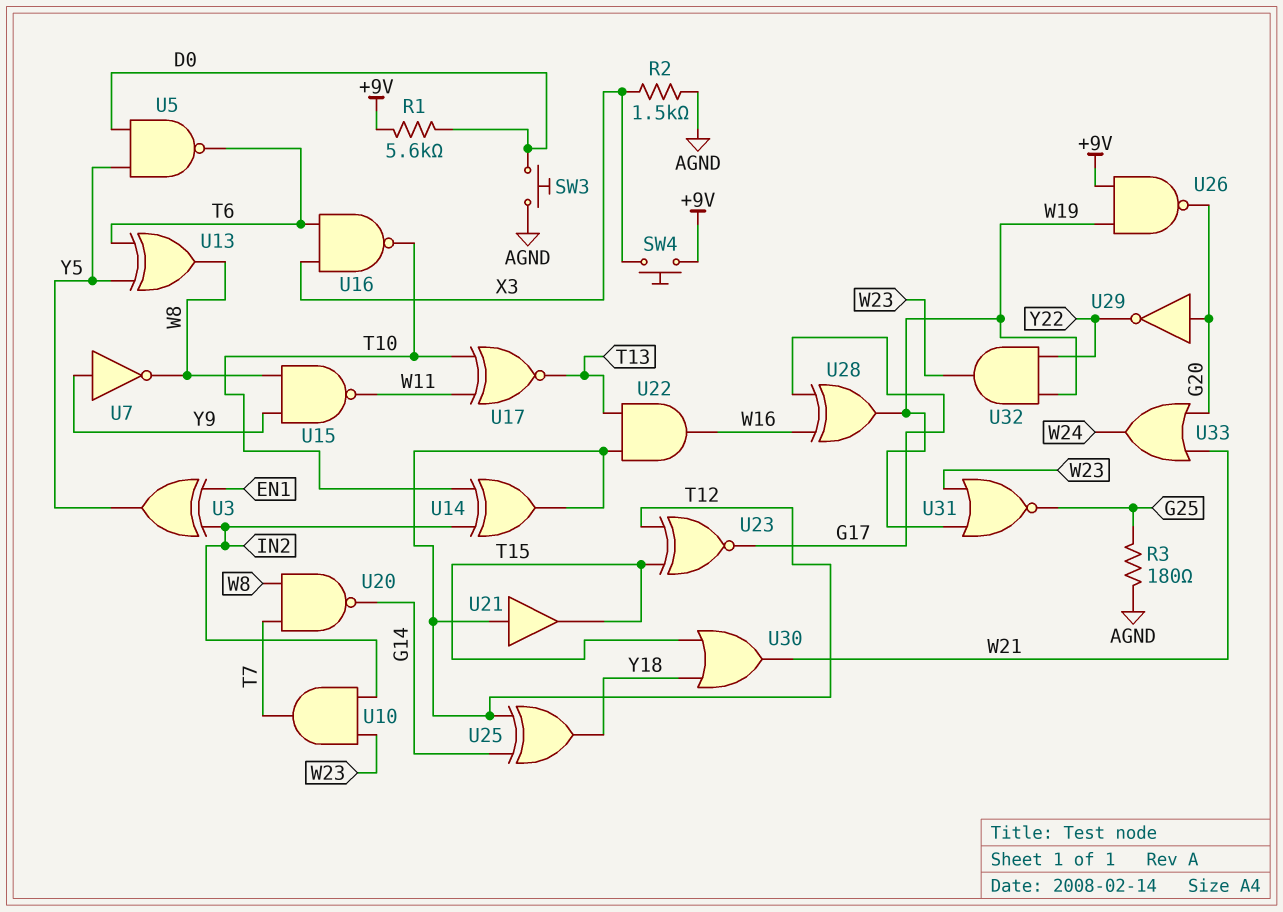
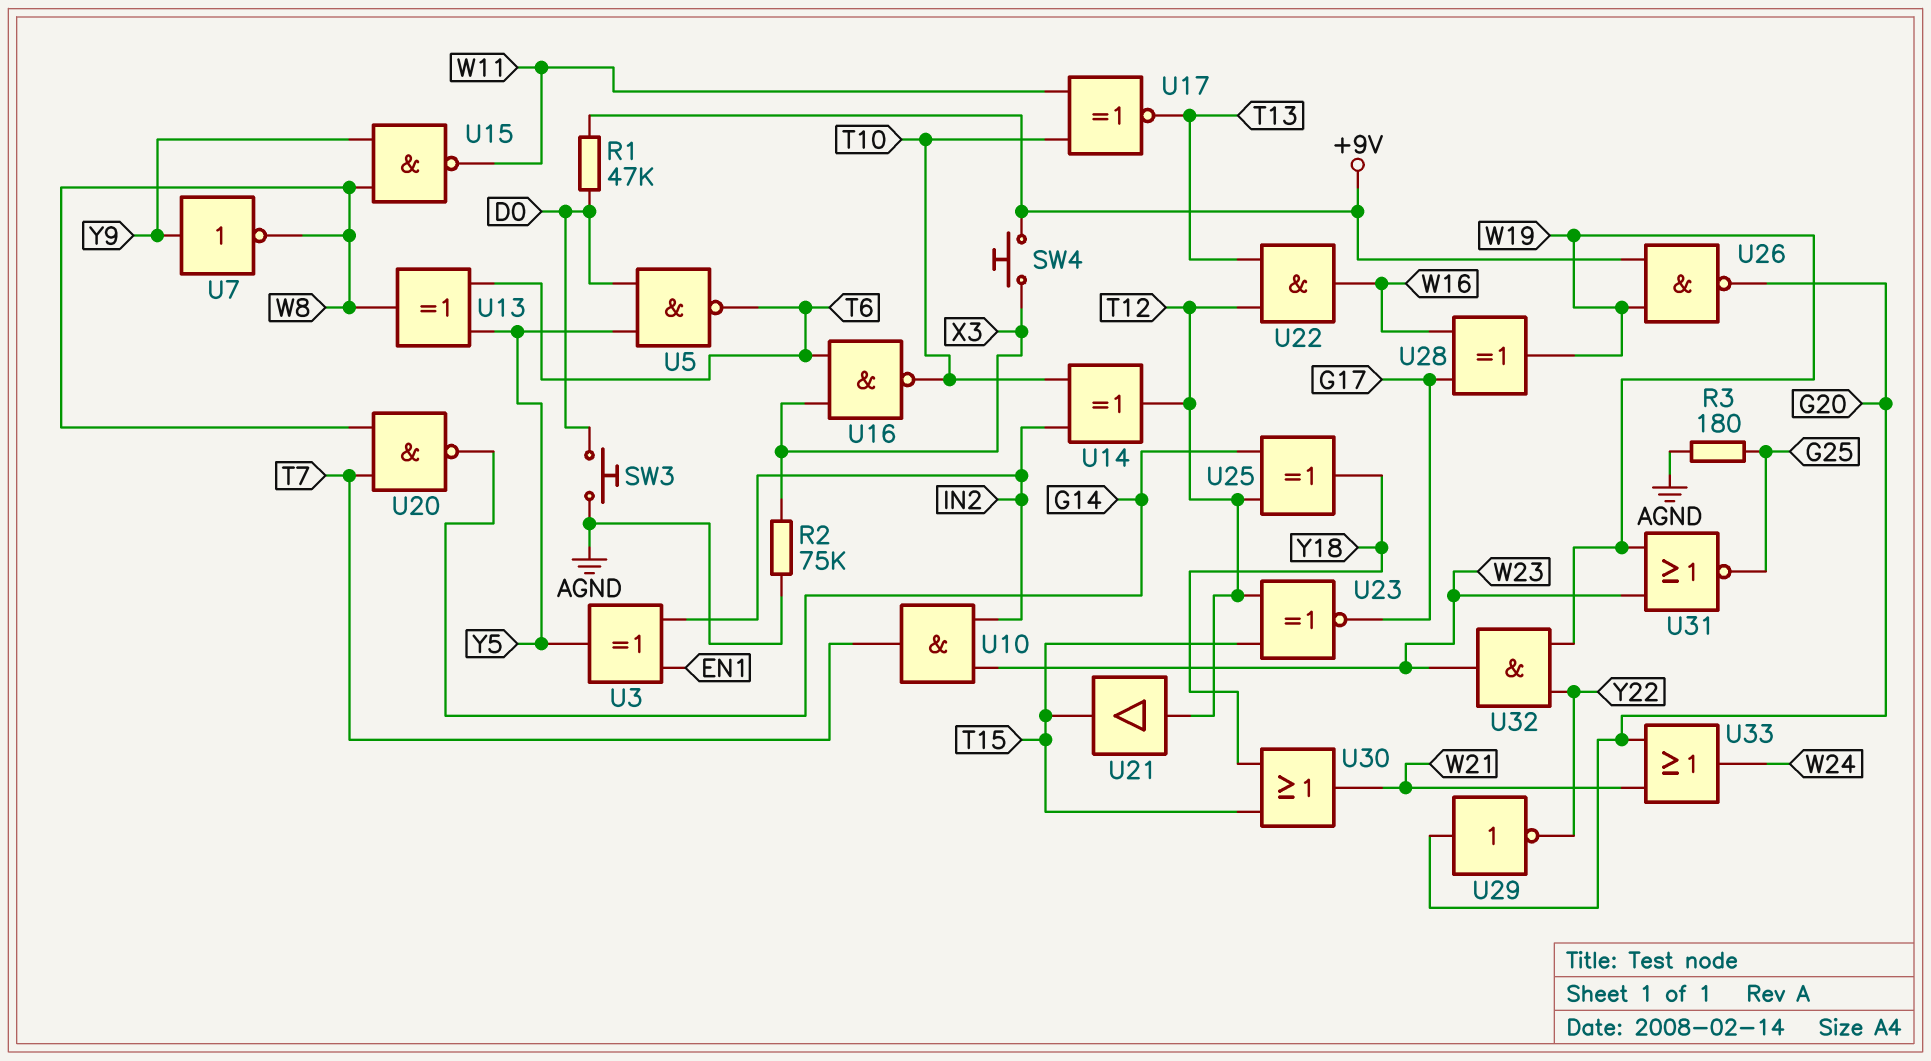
R1: 5.6k (+9V, D0) -> 47k (+9V, D0)
R2: 1.5k (AGND, X3) -> 75k (AGND, X3)

